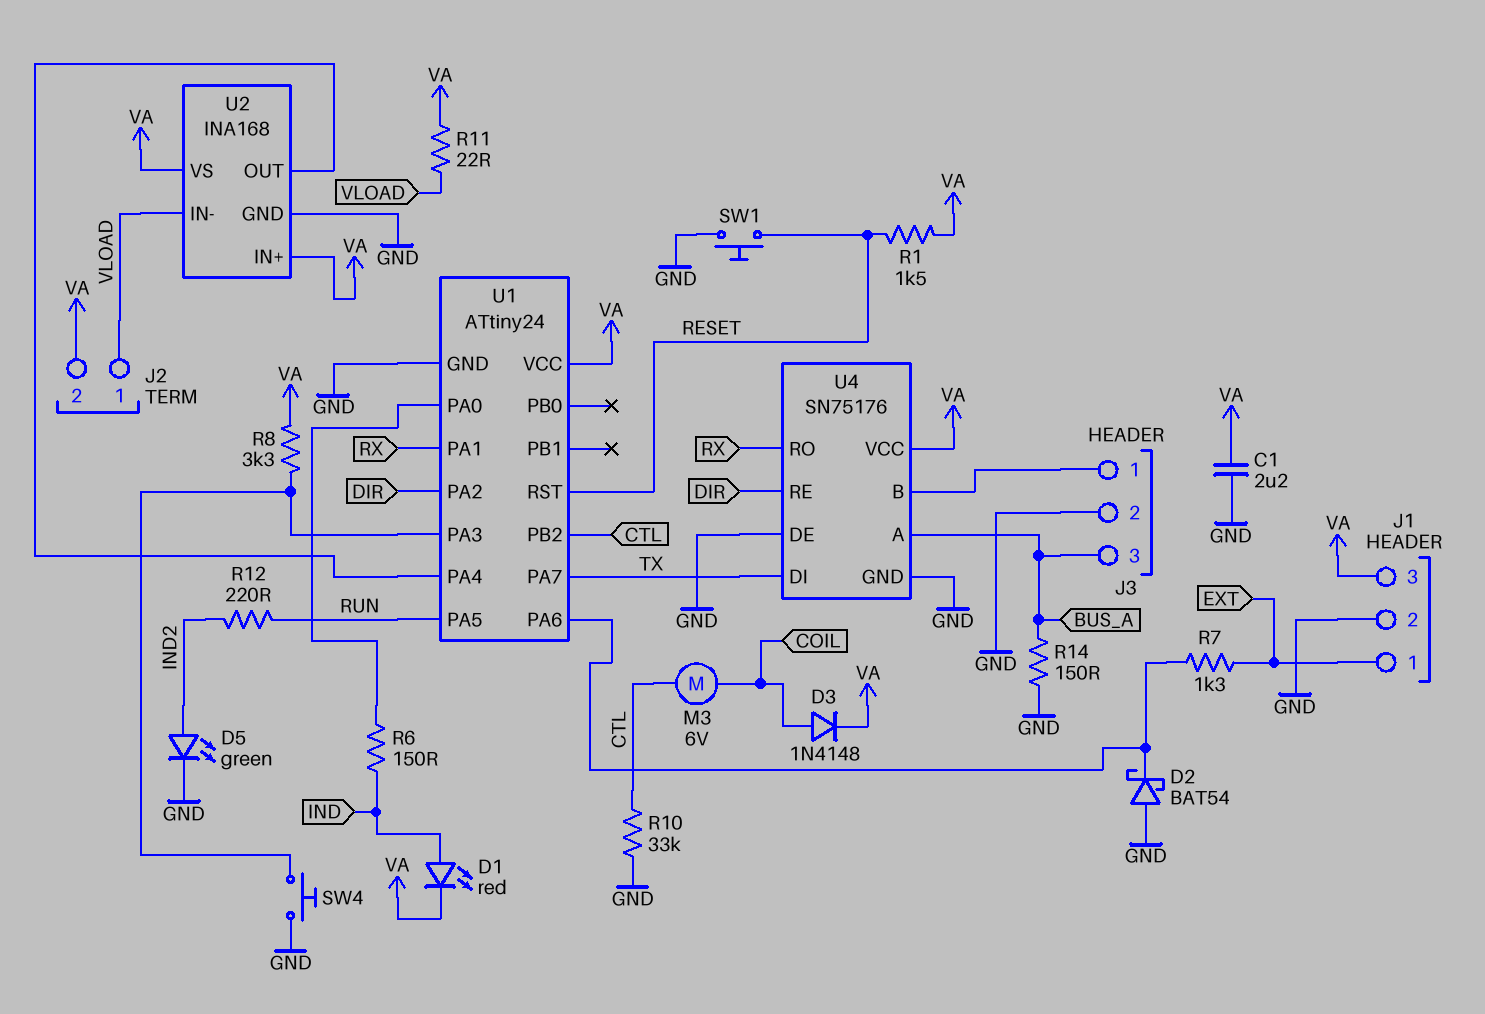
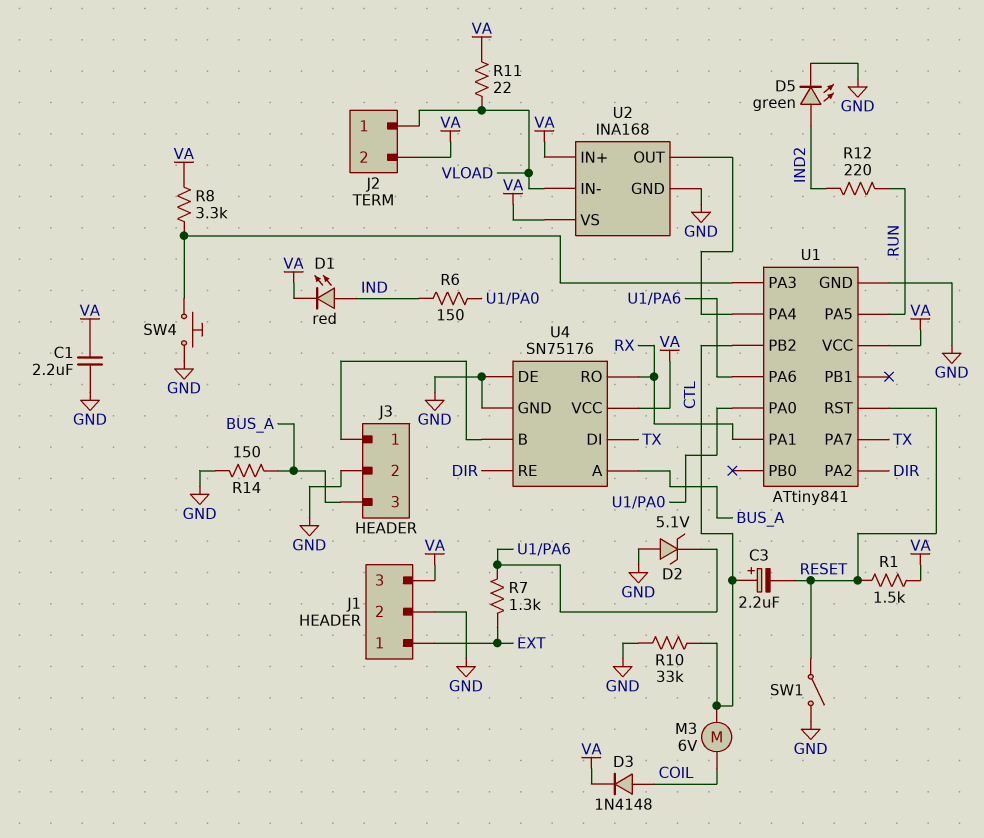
C3: none -> 2.2uF (plus CTL, minus RESET)
D2: schottky BAT54 (A GND, K U1/PA6) -> zener 5.1V (A GND, K U1/PA6)
SW1: button (GND, RESET) -> switch (GND, RESET)
U1: ATtiny24 -> ATtiny841

